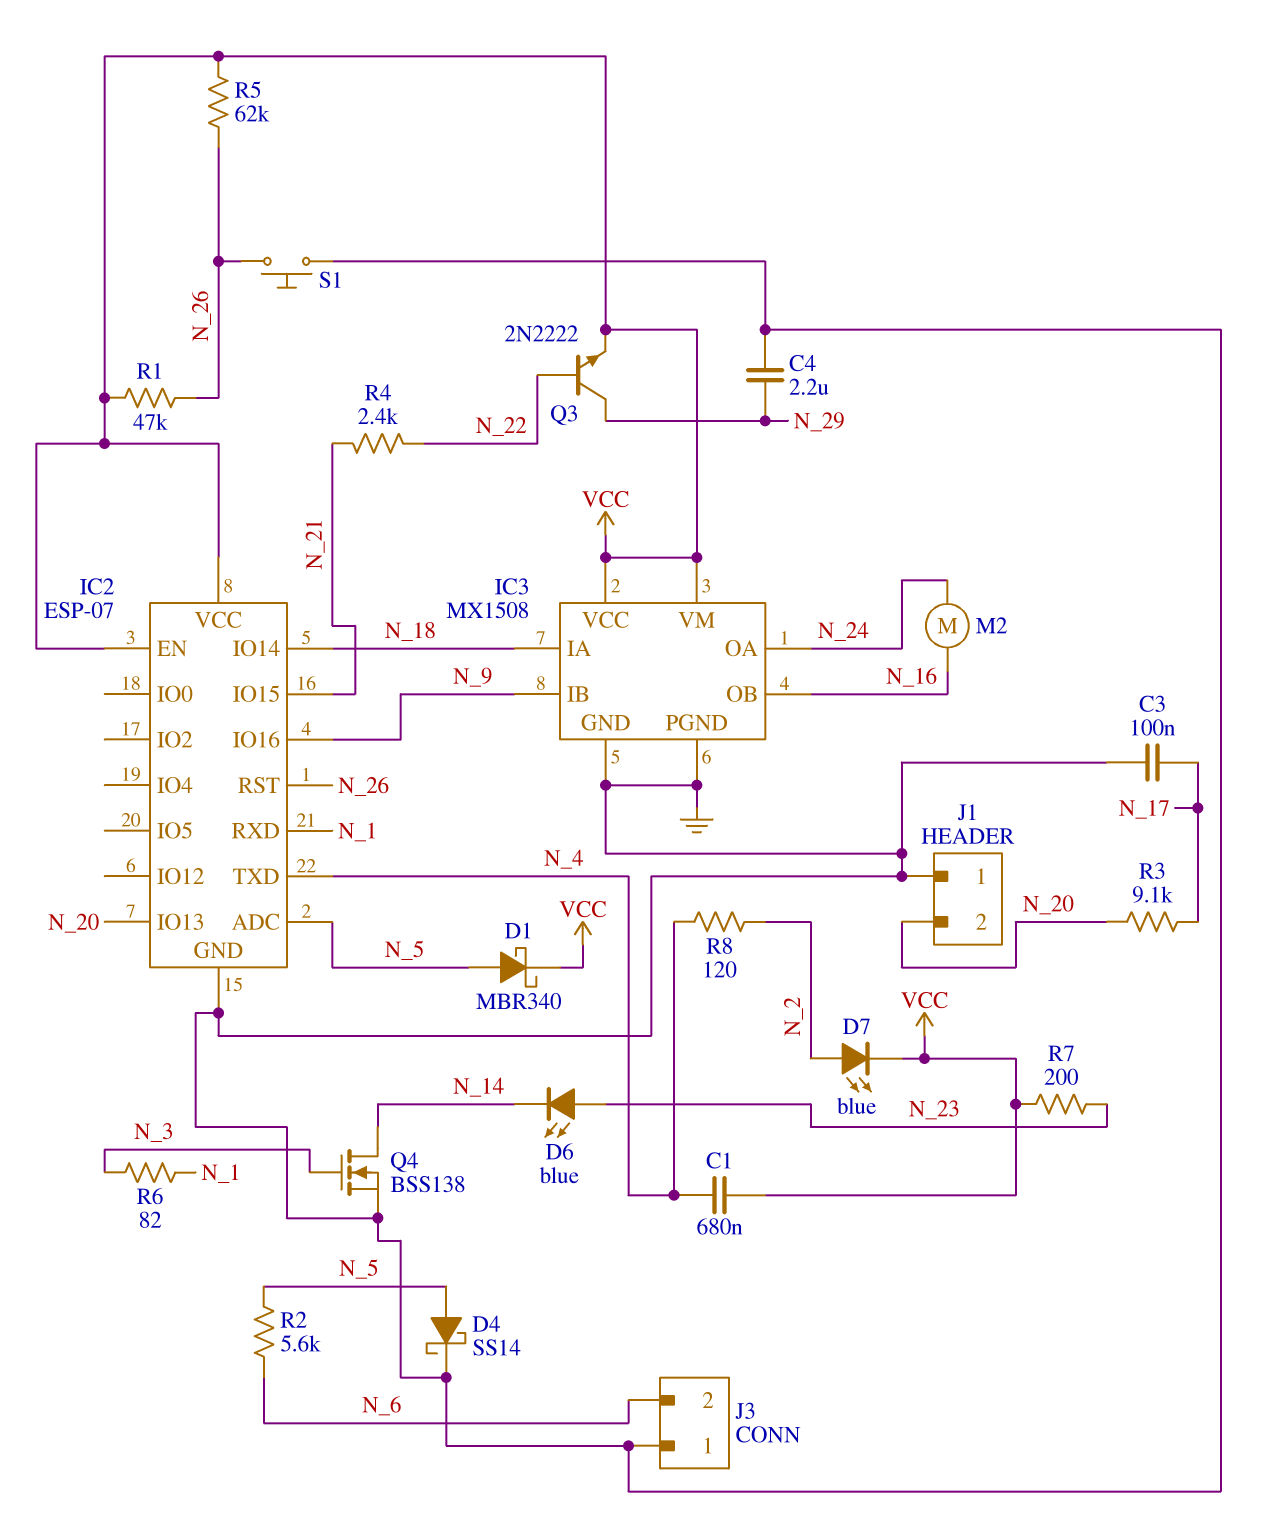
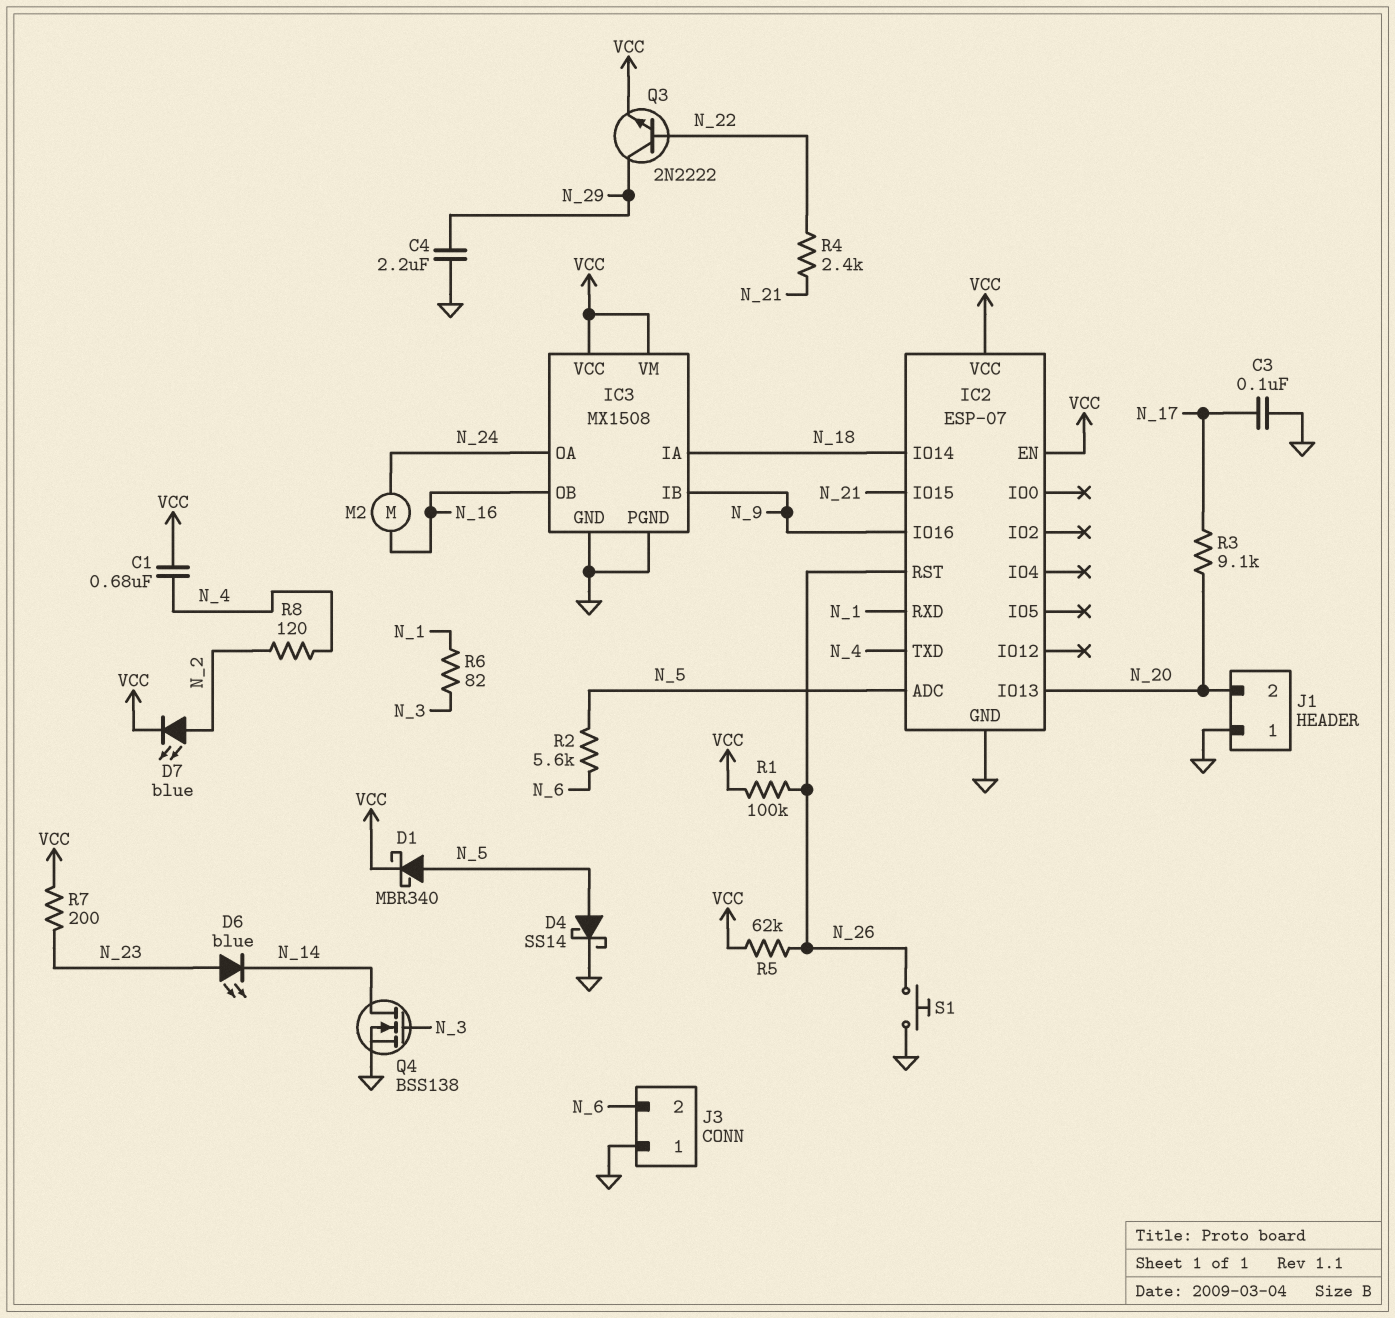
R1: 47k (N_26, VCC) -> 100k (N_26, VCC)

